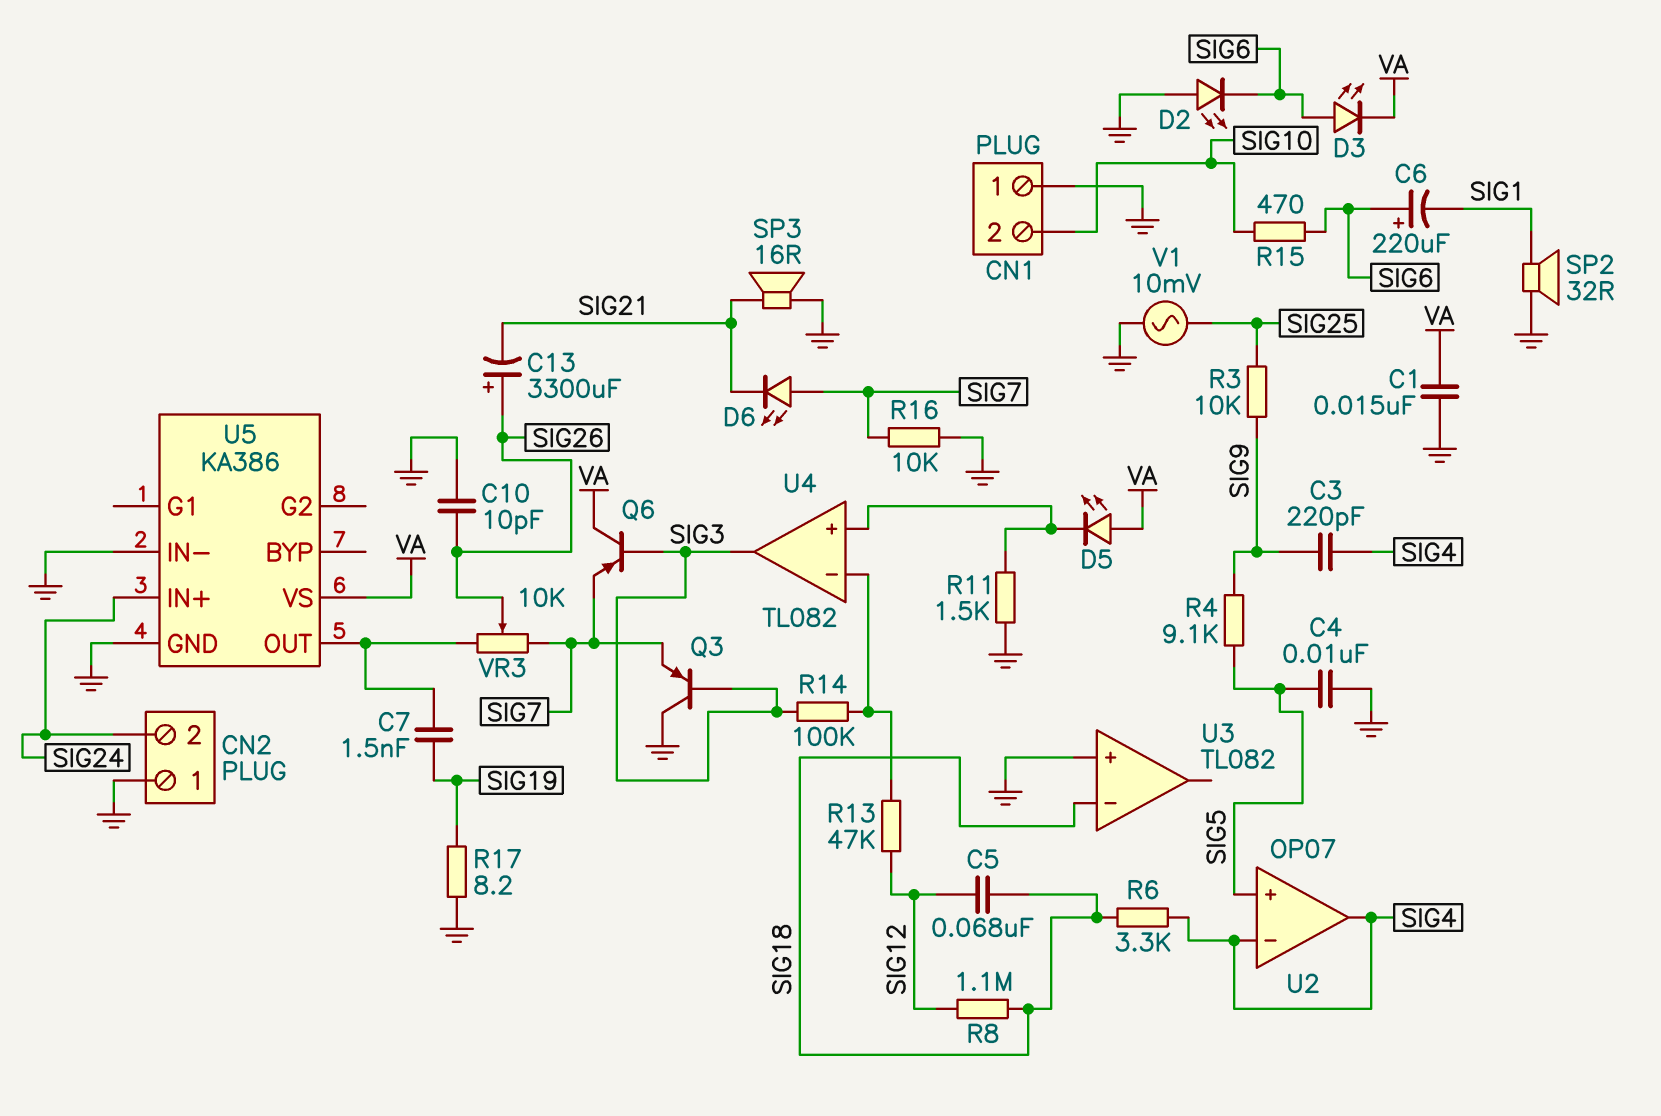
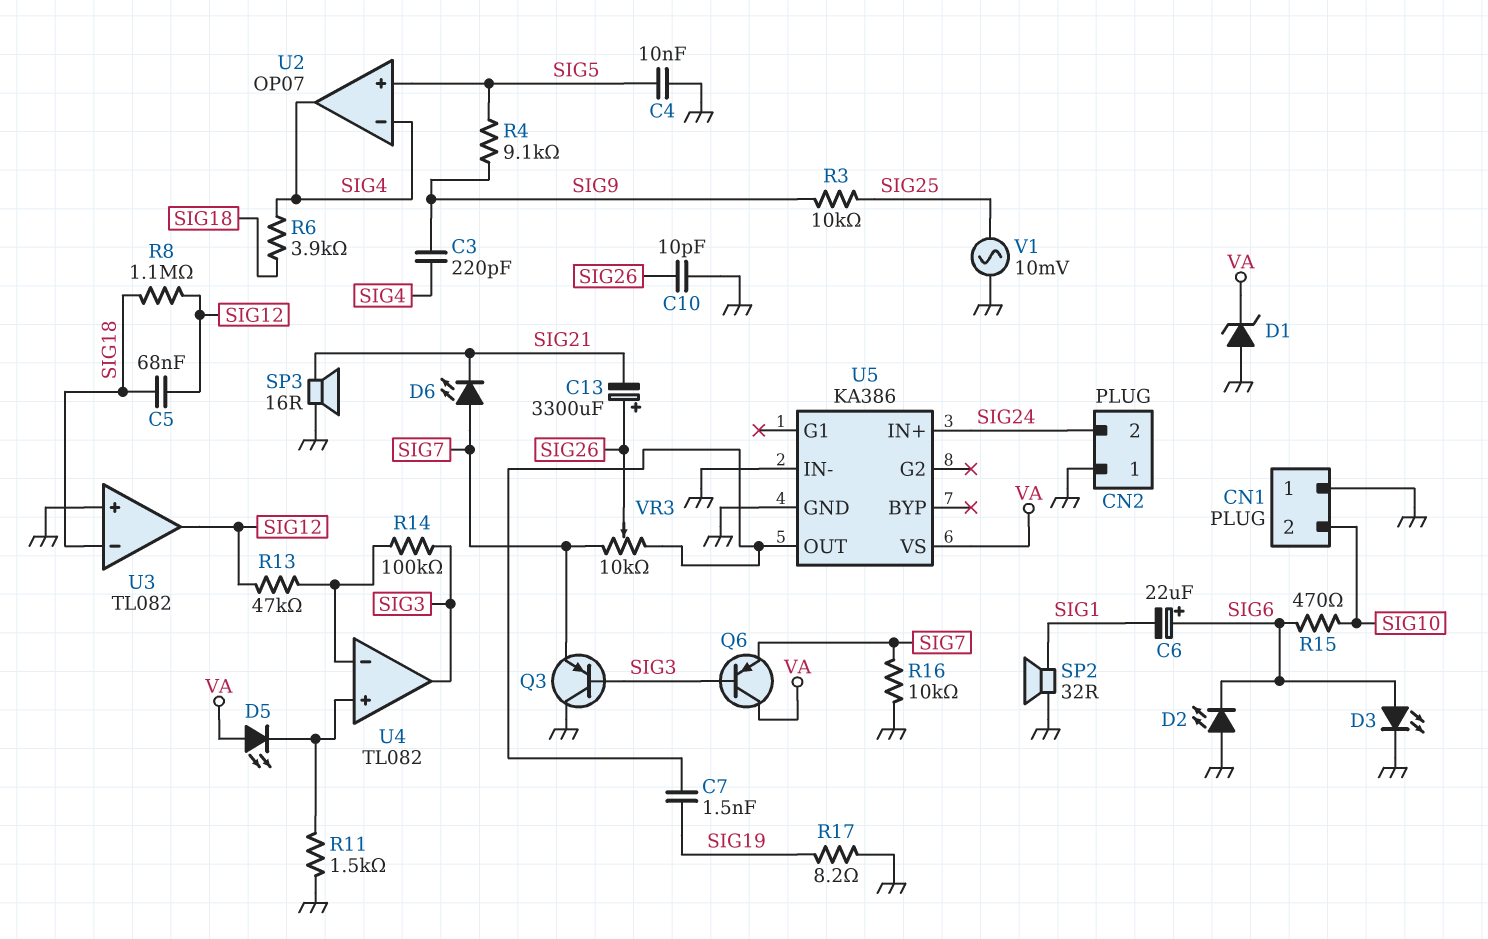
C1: 15nF (GND, VA) -> none
C6: 220uF (plus SIG6, minus SIG1) -> 22uF (plus SIG6, minus SIG1)
D1: none -> zener (A GND, K VA)
D3: LED (A SIG6, K VA) -> LED (A SIG6, K GND)
R6: 3.3k (SIG4, SIG18) -> 3.9k (SIG4, SIG18)
U3 pin out: none -> SIG12

